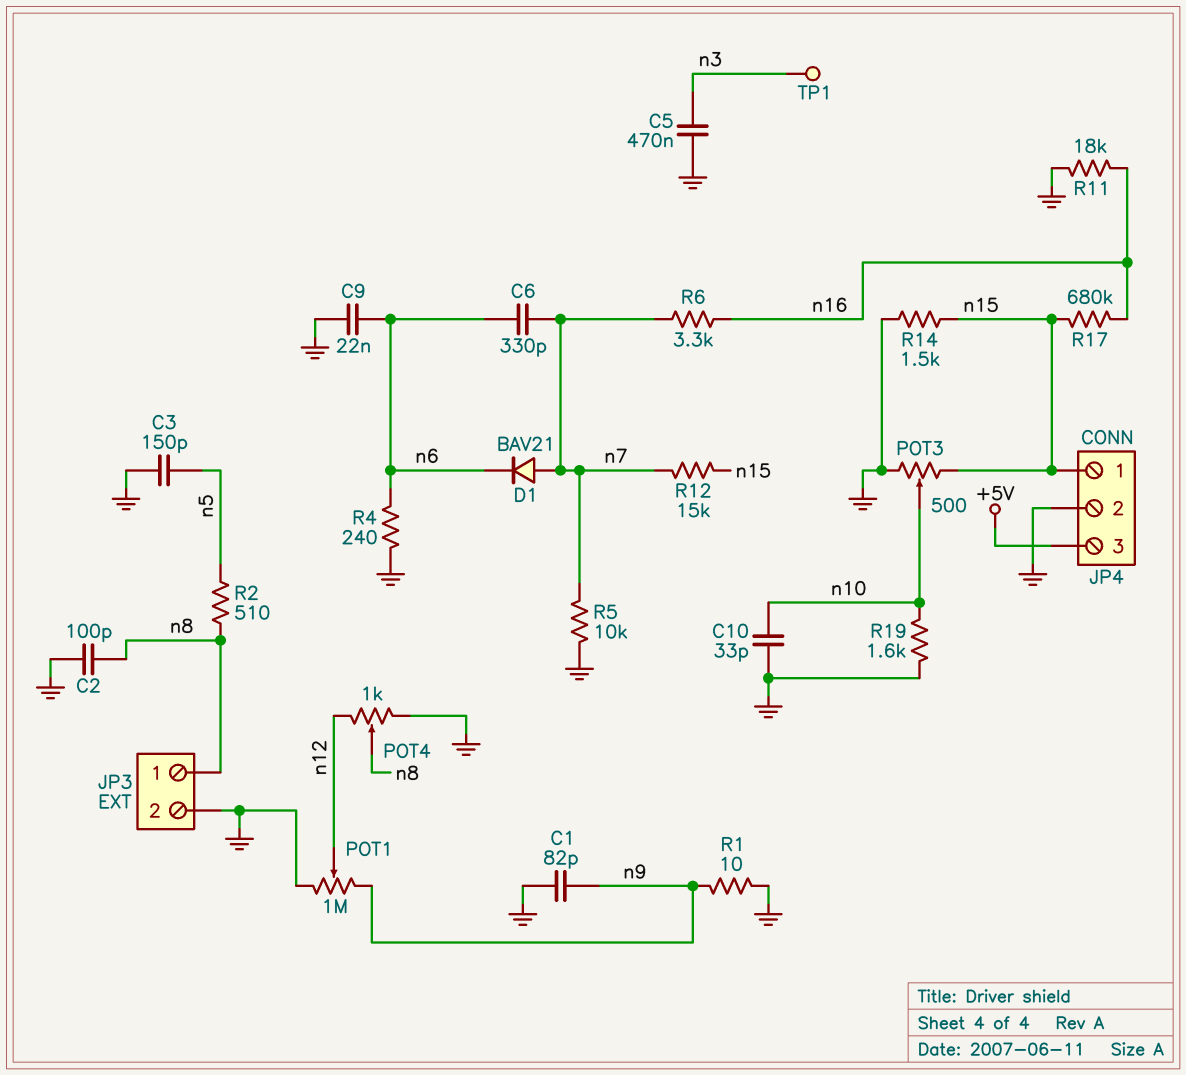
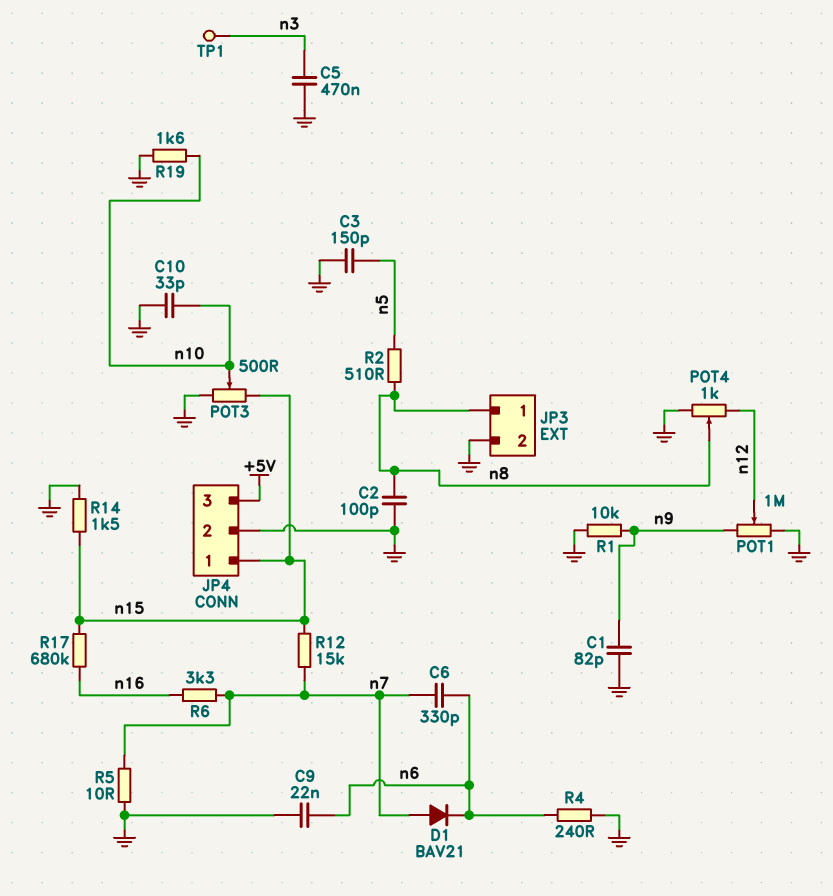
R1: 10 (GND, n9) -> 10k (GND, n9)
R5: 10k (GND, n7) -> 10 (GND, n7)
R11: 18k (GND, n16) -> none

